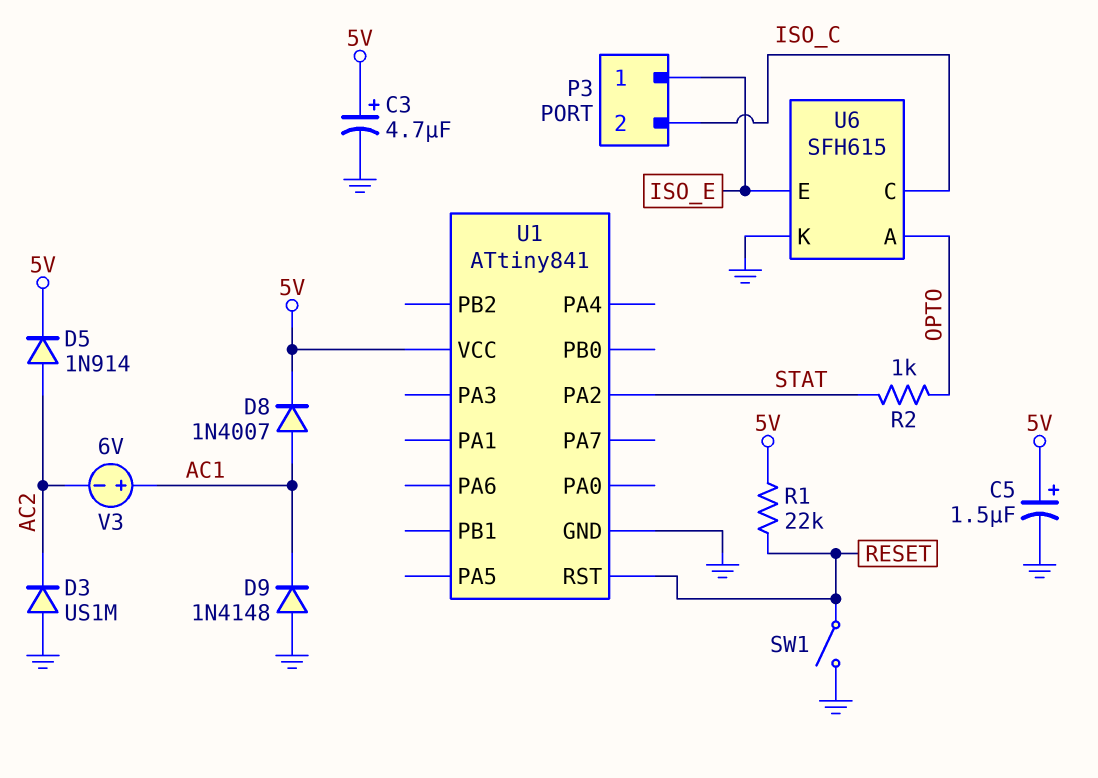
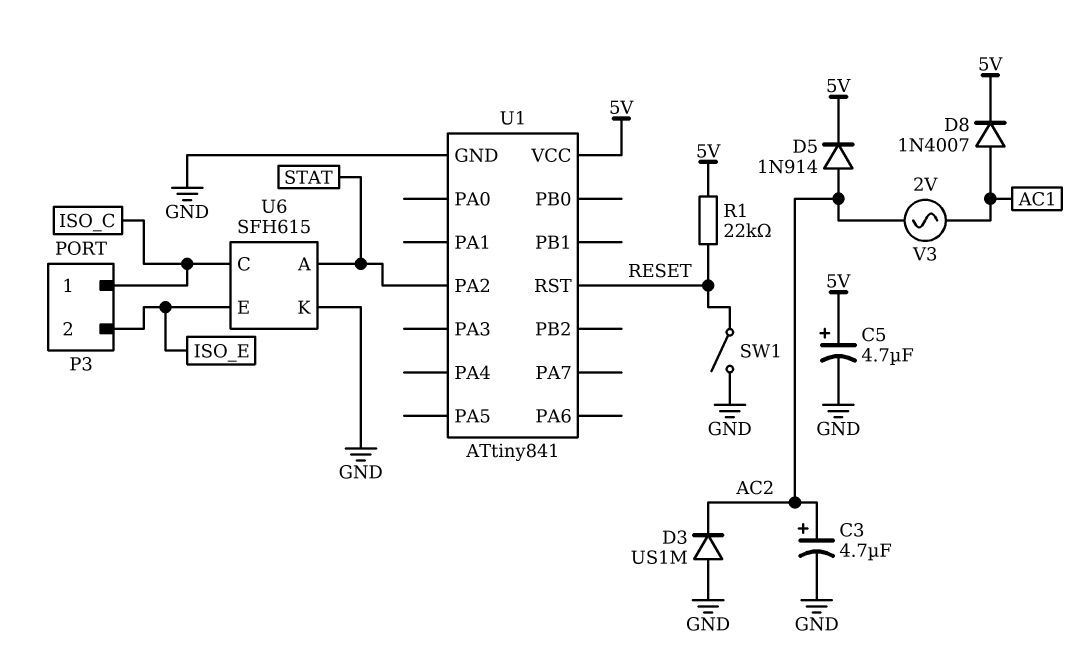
C3: 4.7uF (plus 5V, minus GND) -> 4.7uF (plus AC2, minus GND)
C5: 1.5uF (plus 5V, minus GND) -> 4.7uF (plus 5V, minus GND)
D9: diode 1N4148 (A GND, K AC1) -> none
P3 pin 1: ISO_E -> ISO_C
P3 pin 2: ISO_C -> ISO_E
R2: 1k (OPTO, STAT) -> none
U6 pin A: OPTO -> STAT
V3: 6V (plus AC1, minus AC2) -> AC 2V (AC1, AC2)

